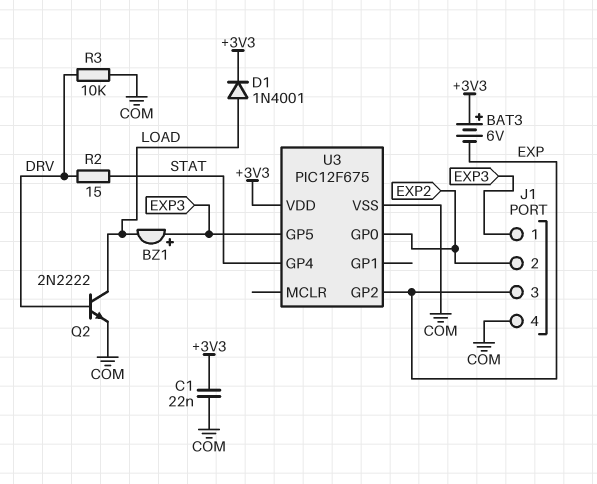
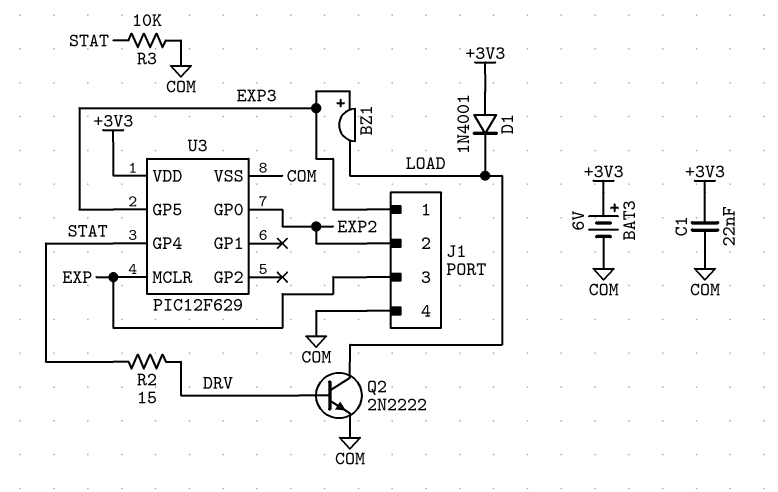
BAT3: 6V (plus +3V3, minus EXP) -> 6V (plus +3V3, minus COM)
D1: diode 1N4001 (A LOAD, K +3V3) -> diode 1N4001 (A +3V3, K LOAD)
R3: 10k (COM, DRV) -> 10k (COM, STAT)
U3: PIC12F675 -> PIC12F629
U3 pin GP2: EXP -> none
U3 pin MCLR: none -> EXP

